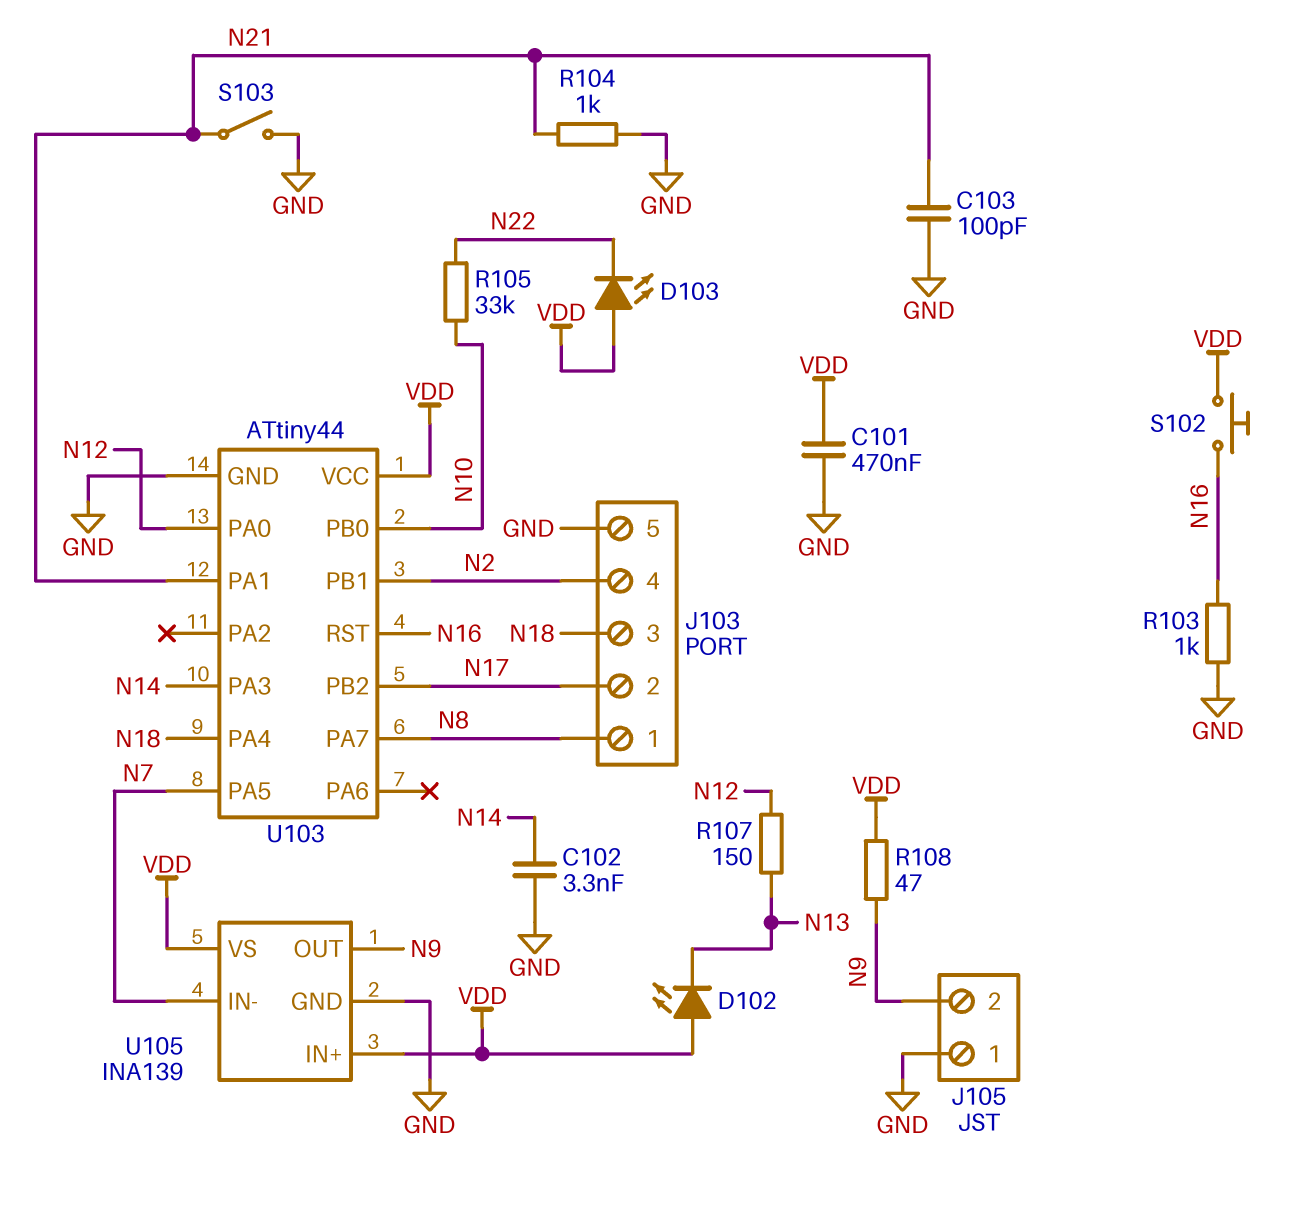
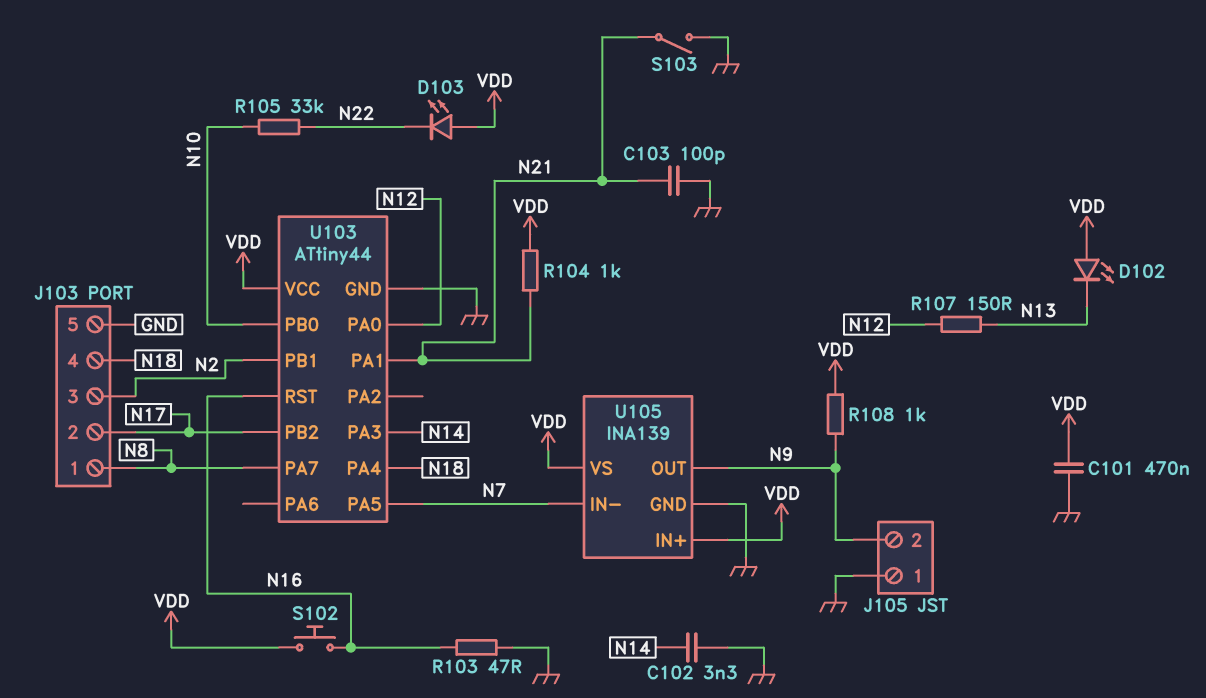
J103 pin 3: N18 -> N2
J103 pin 4: N2 -> N18
R103: 1k (GND, N16) -> 47 (GND, N16)
R104: 1k (GND, N21) -> 1k (N21, VDD)
R108: 47 (N9, VDD) -> 1k (N9, VDD)

